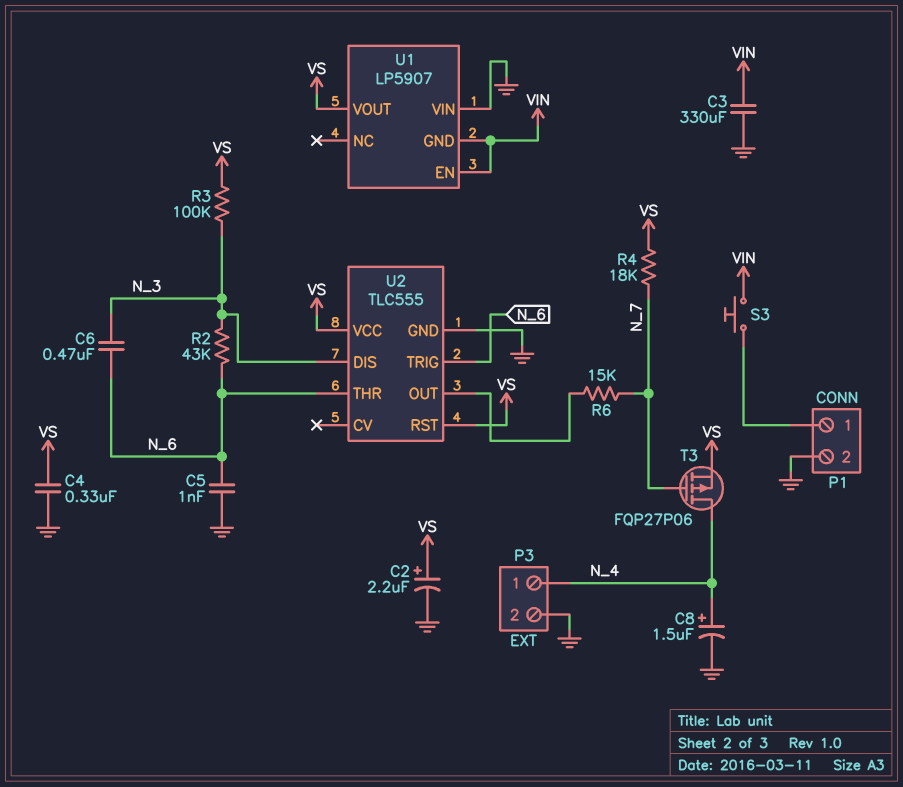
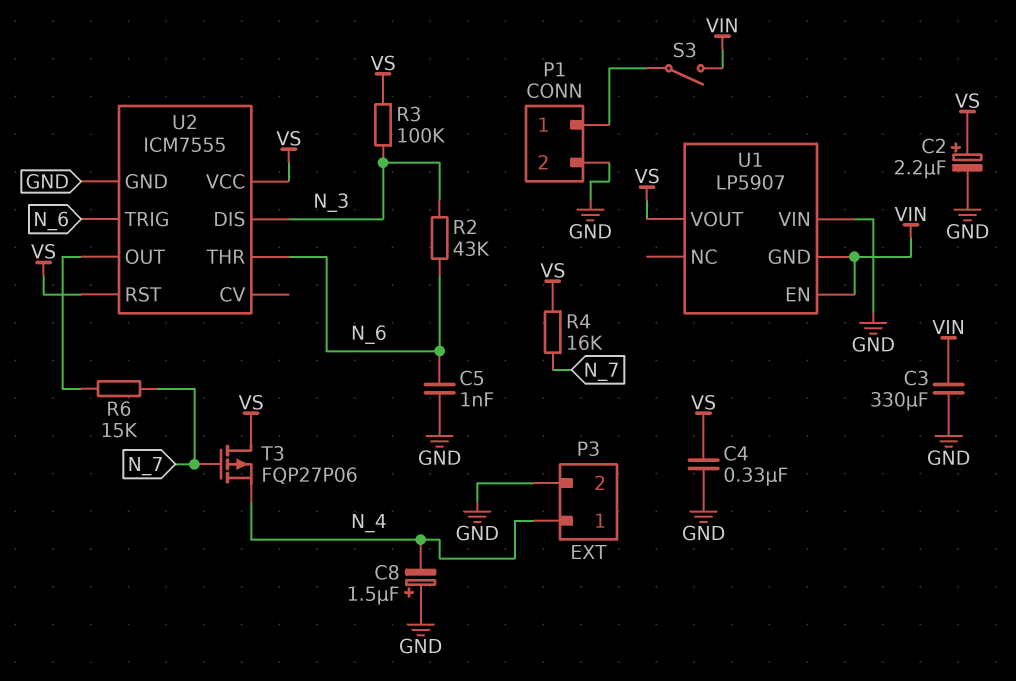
C6: 470nF (N_3, N_6) -> none
C8: 1.5uF (plus N_4, minus GND) -> 1.5uF (plus GND, minus N_4)
R4: 18k (N_7, VS) -> 16k (N_7, VS)
S3: button (P1/1, VIN) -> switch (P1/1, VIN)
T3: PMOS FQP27P06 (G N_7, D N_4, S VS) -> PMOS FQP27P06 (G N_7, D VS, S N_4)
U2: TLC555 -> ICM7555

